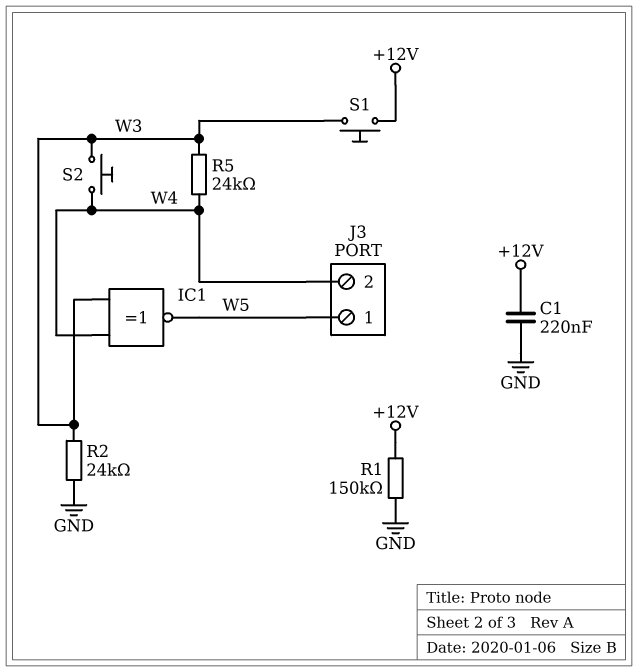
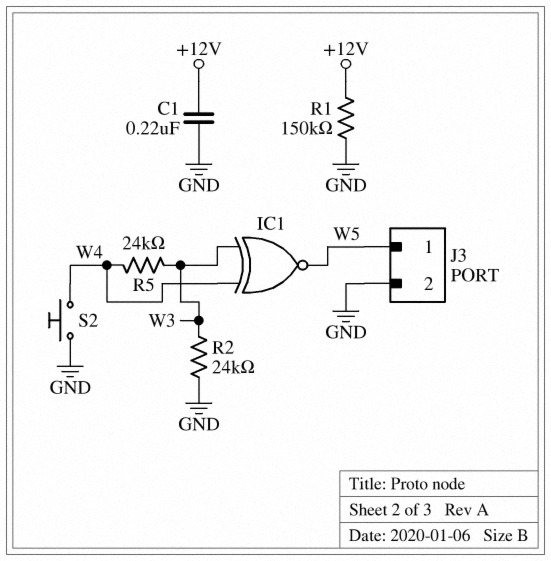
J3 pin 2: W4 -> GND
S1: button (+12V, W3) -> none
S2: button (W3, W4) -> button (GND, W4)

